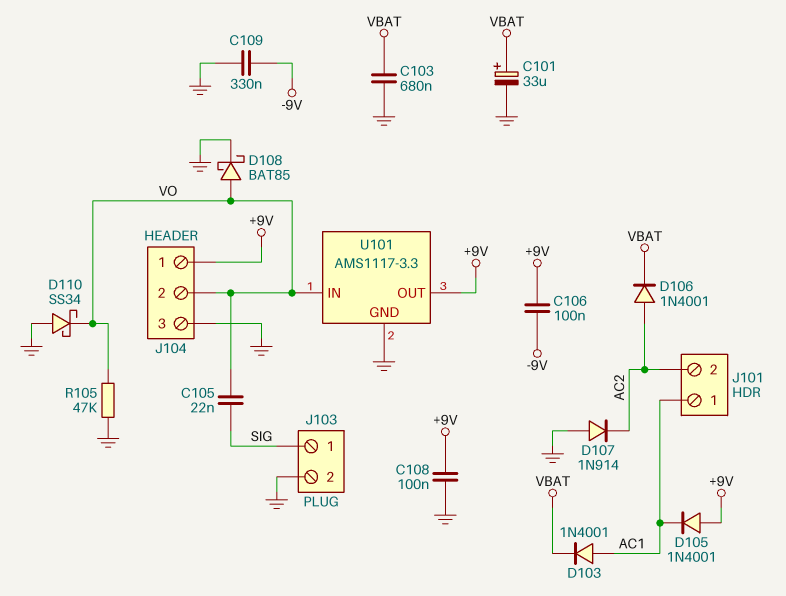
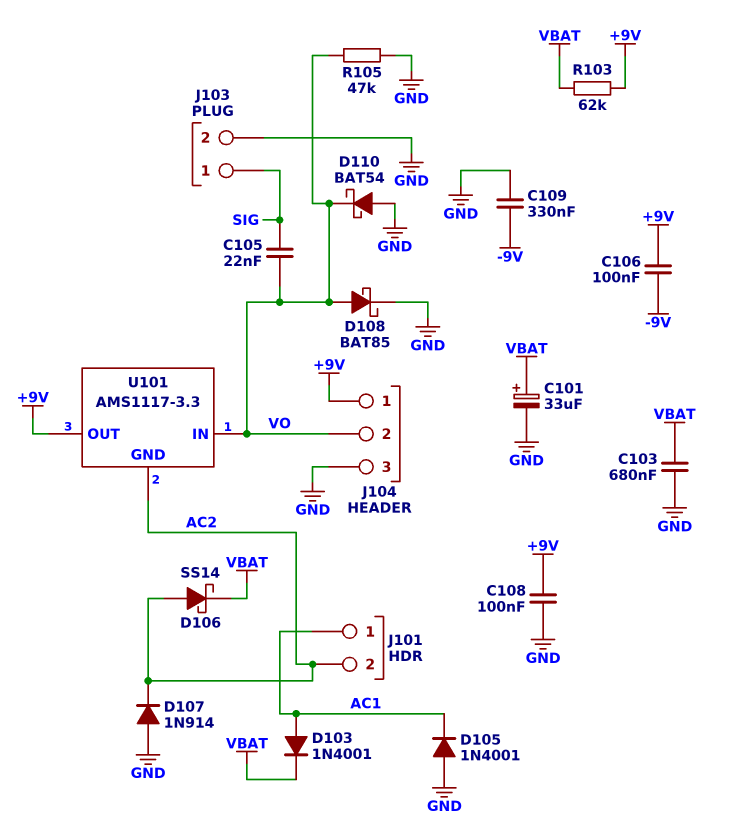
D105: diode 1N4001 (A +9V, K AC1) -> diode 1N4001 (A GND, K AC1)
D106: diode 1N4001 (A AC2, K VBAT) -> schottky SS14 (A AC2, K VBAT)
D110: schottky SS34 (A GND, K VO) -> schottky BAT54 (A GND, K VO)
R103: none -> 62k (+9V, VBAT)
U101 pin GND: GND -> AC2

